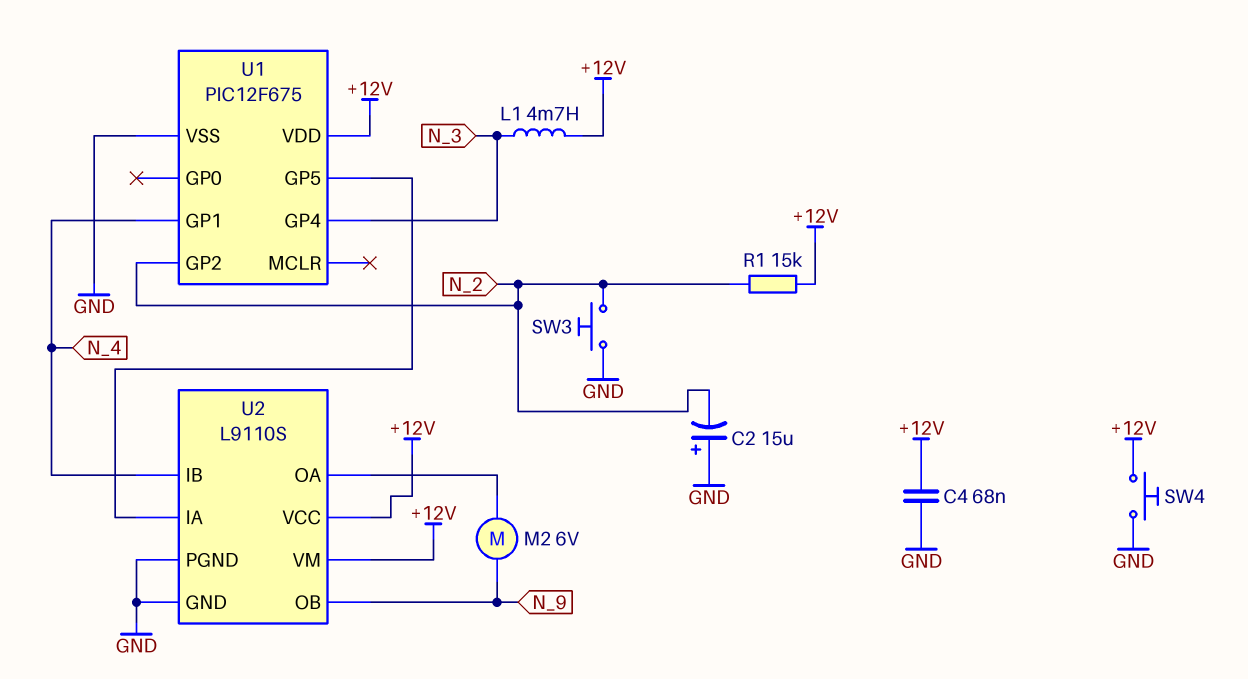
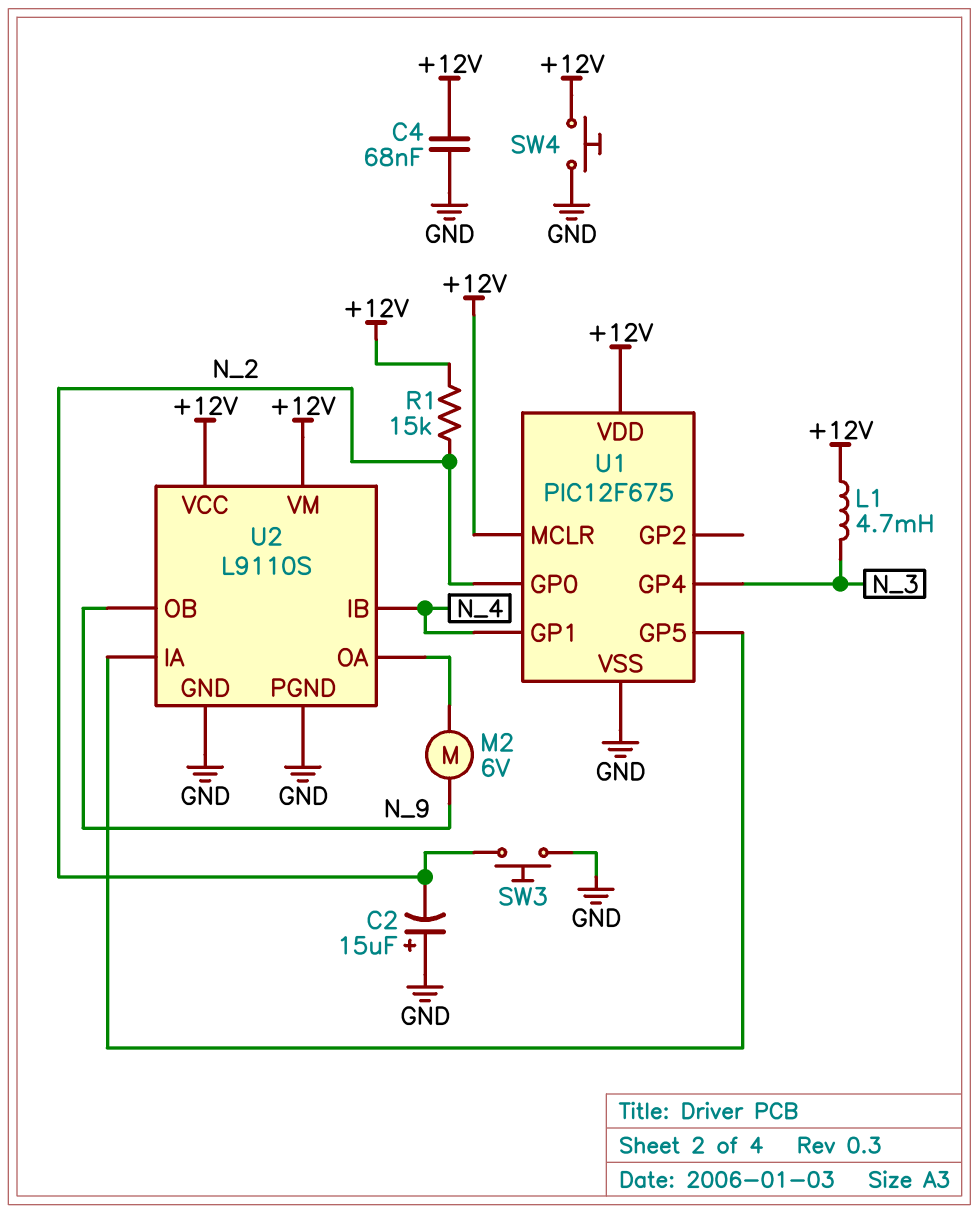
U1 pin GP0: none -> N_2
U1 pin GP2: N_2 -> none
U1 pin MCLR: none -> +12V

